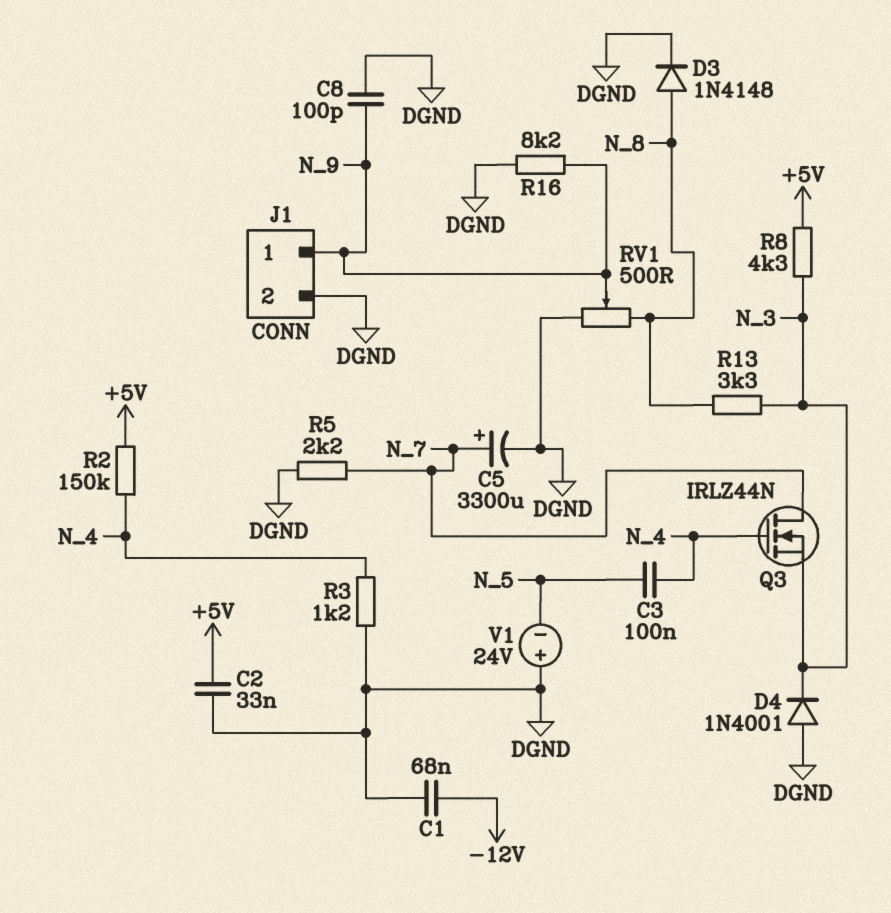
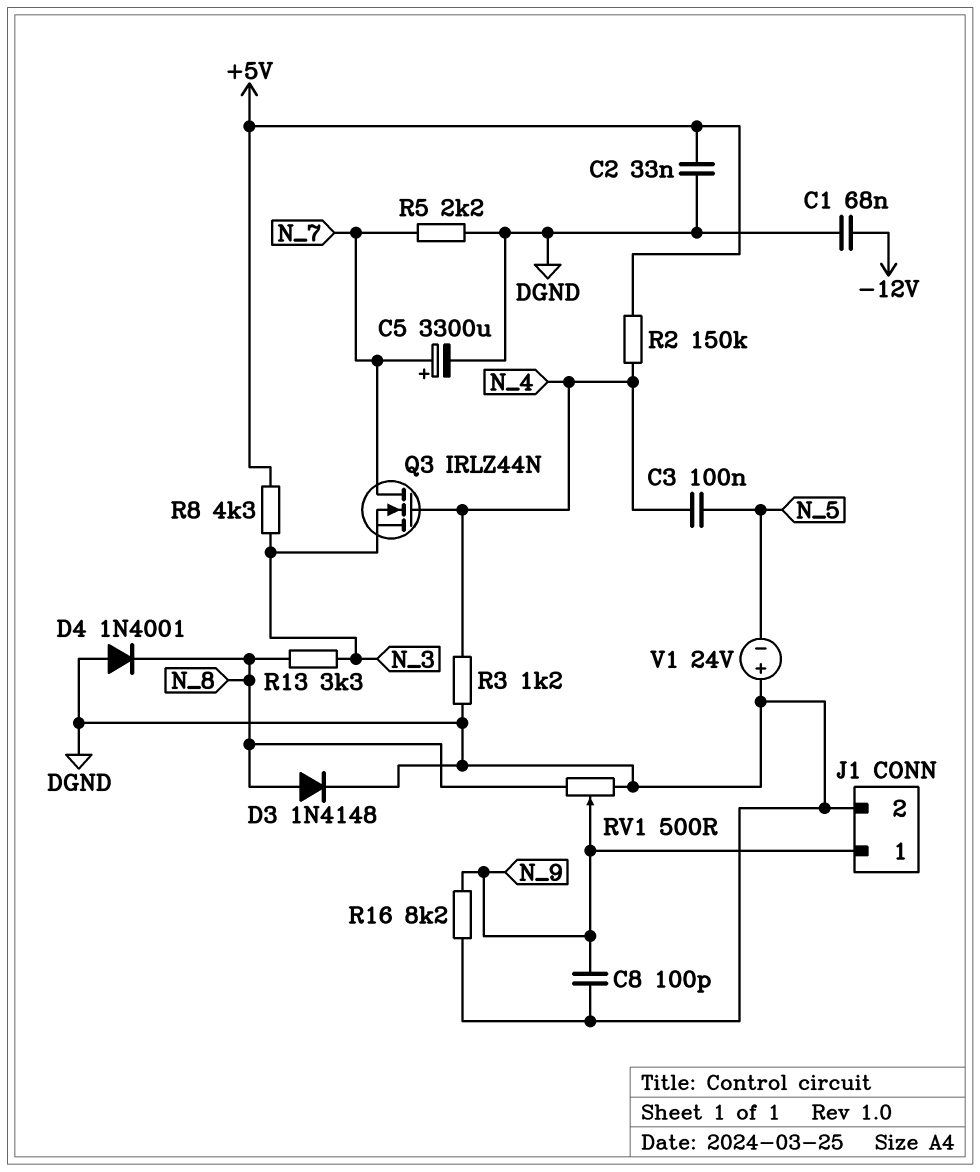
D4: diode 1N4001 (A DGND, K N_3) -> diode 1N4001 (A DGND, K N_8)

